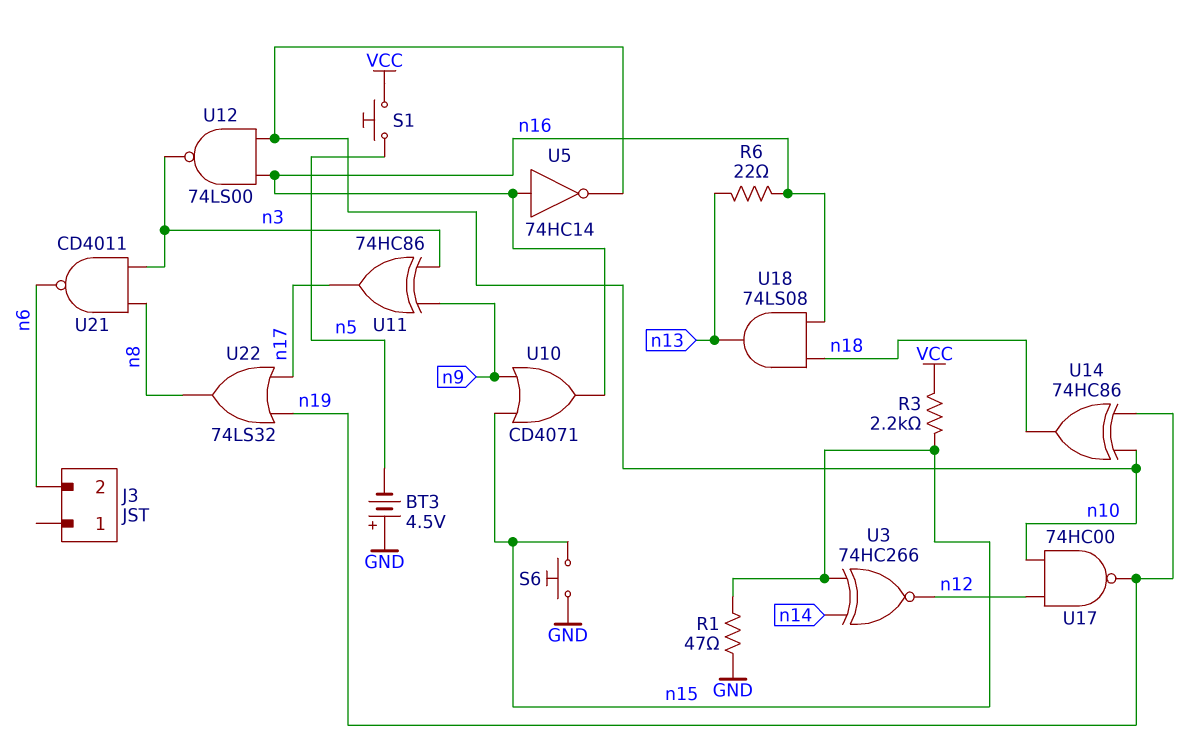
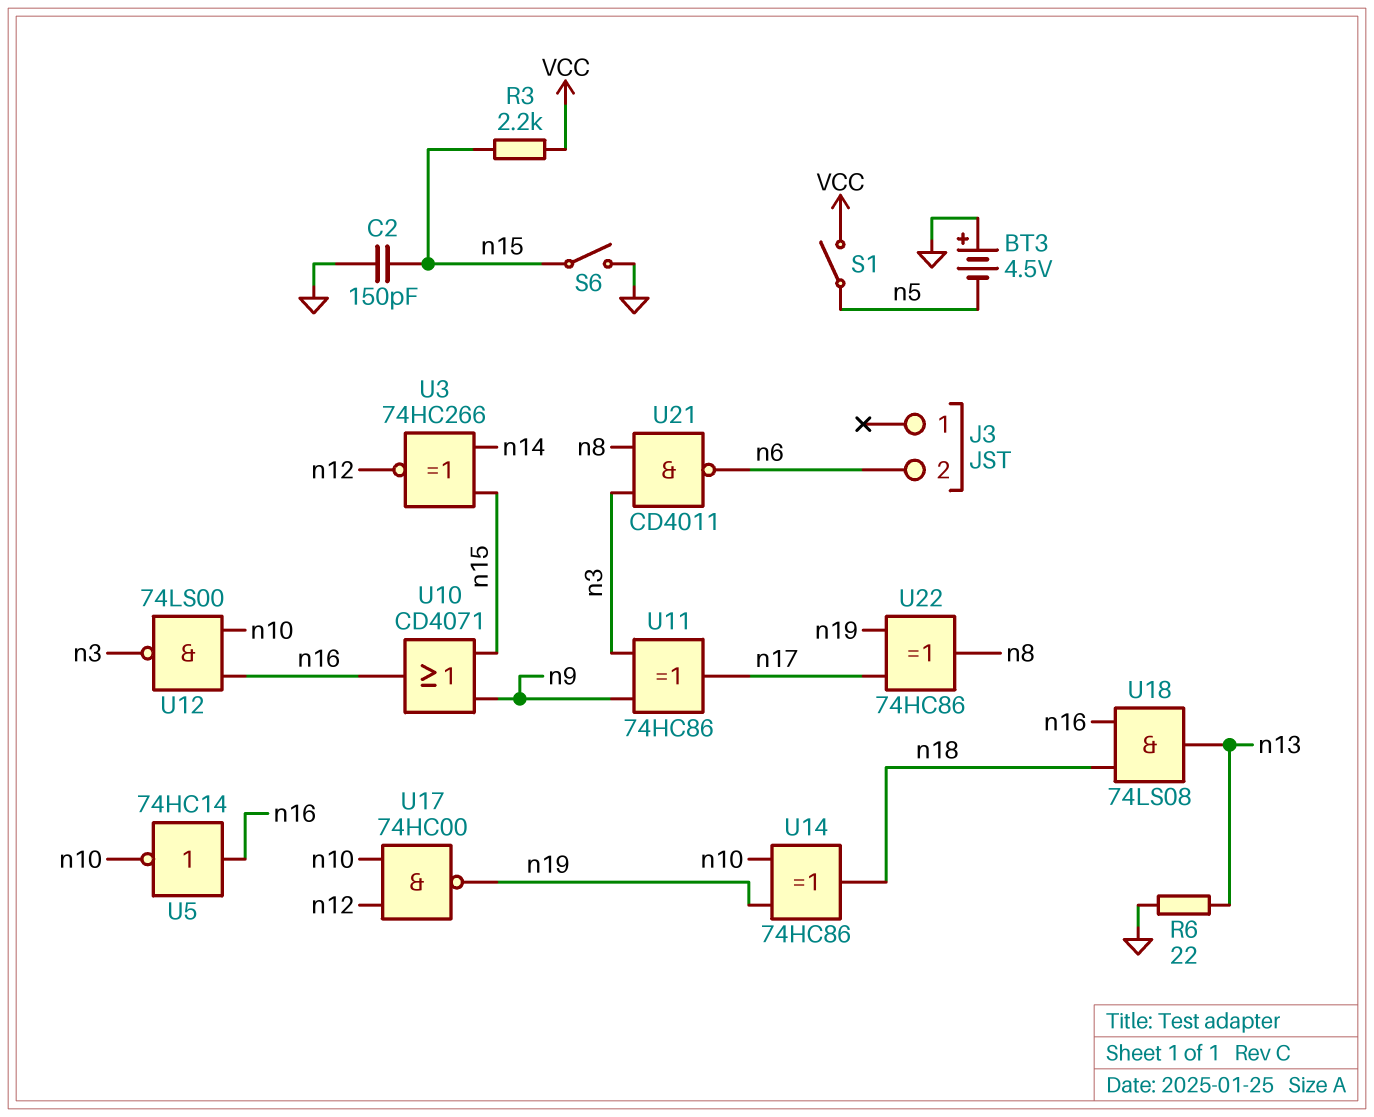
C2: none -> 150pF (GND, n15)
R1: 47 (GND, n15) -> none
R6: 22 (n13, n16) -> 22 (GND, n13)
S1: button (VCC, n5) -> switch (VCC, n5)
S6: button (GND, n15) -> switch (GND, n15)
U22: OR 74LS32 (in n17, in n19, out n8) -> XOR 74HC86 (in n17, in n19, out n8)

